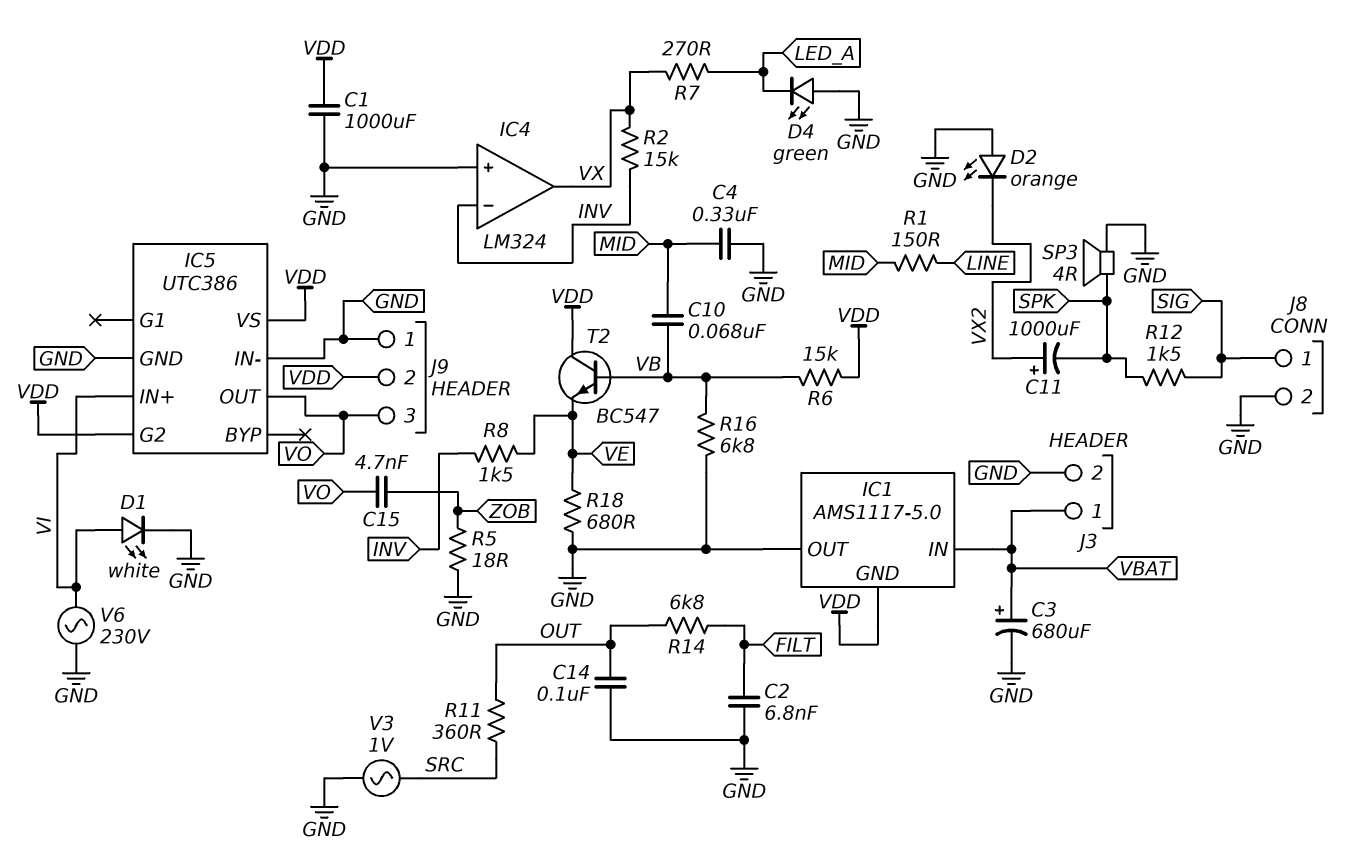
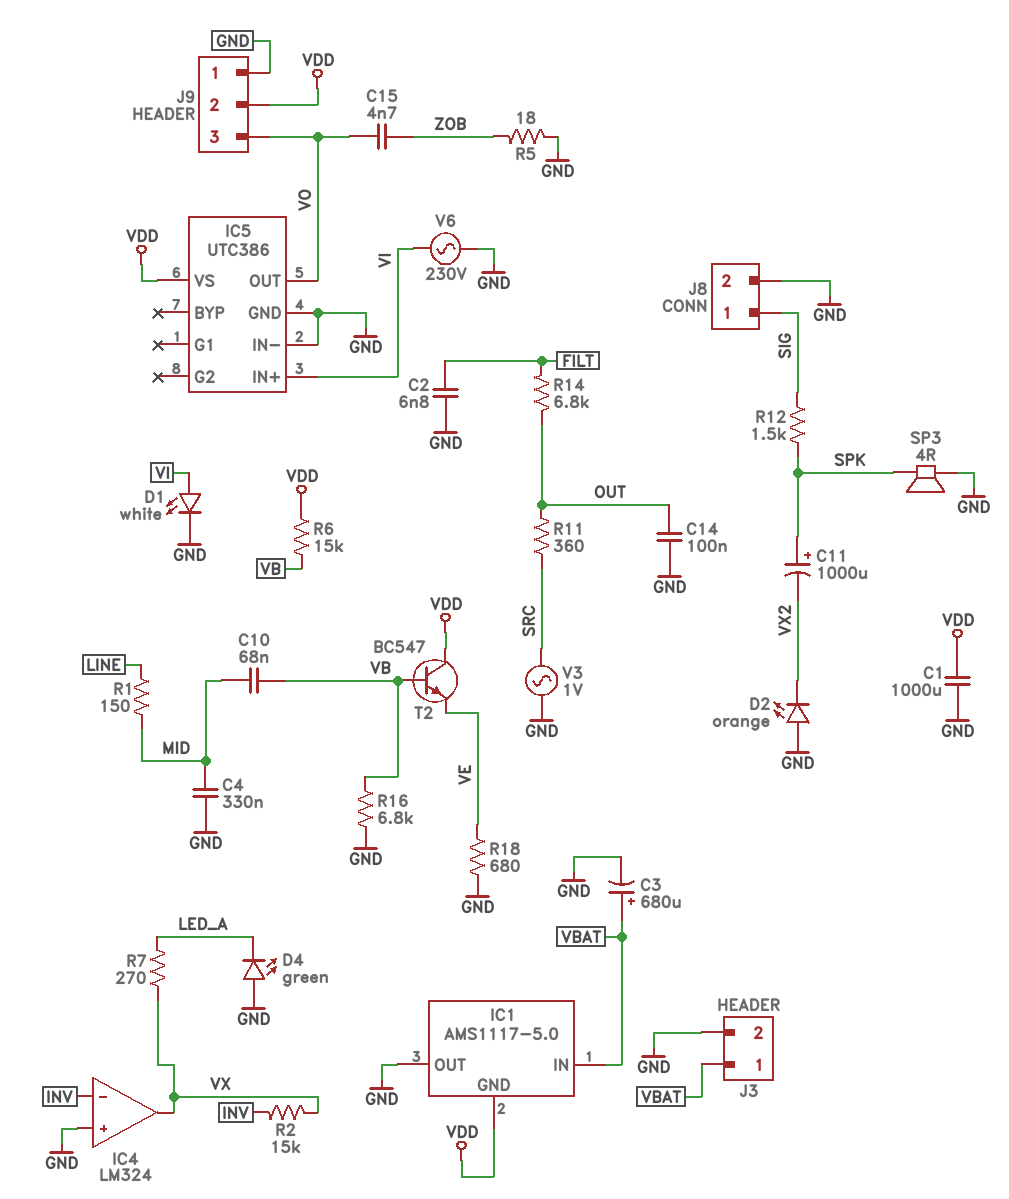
C11: 1000uF (plus VX2, minus SPK) -> 1000uF (plus SPK, minus VX2)
IC5 pin G2: VDD -> none
R8: 1.5k (INV, VE) -> none

